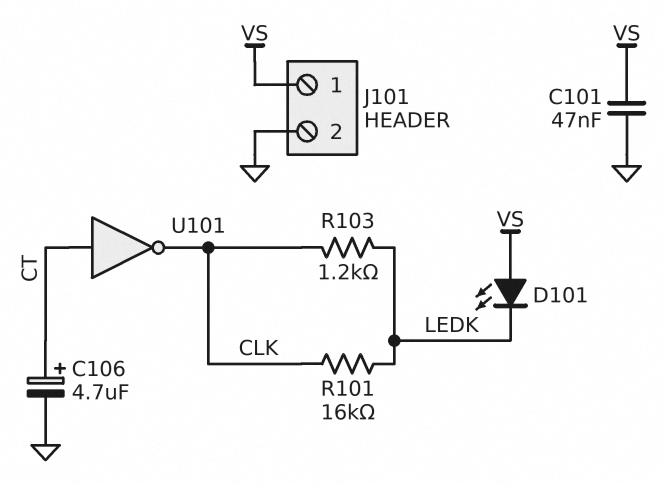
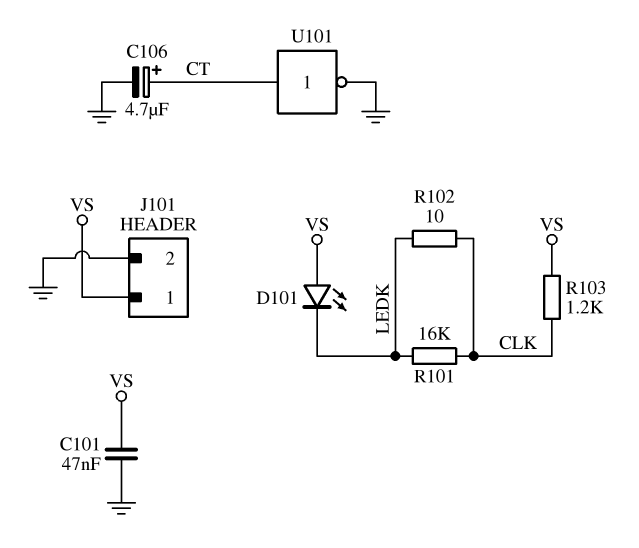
R102: none -> 10 (CLK, LEDK)
R103: 1.2k (CLK, LEDK) -> 1.2k (CLK, VS)
U101: NOT (in CT, out CLK) -> NOT (in CT, out GND)

